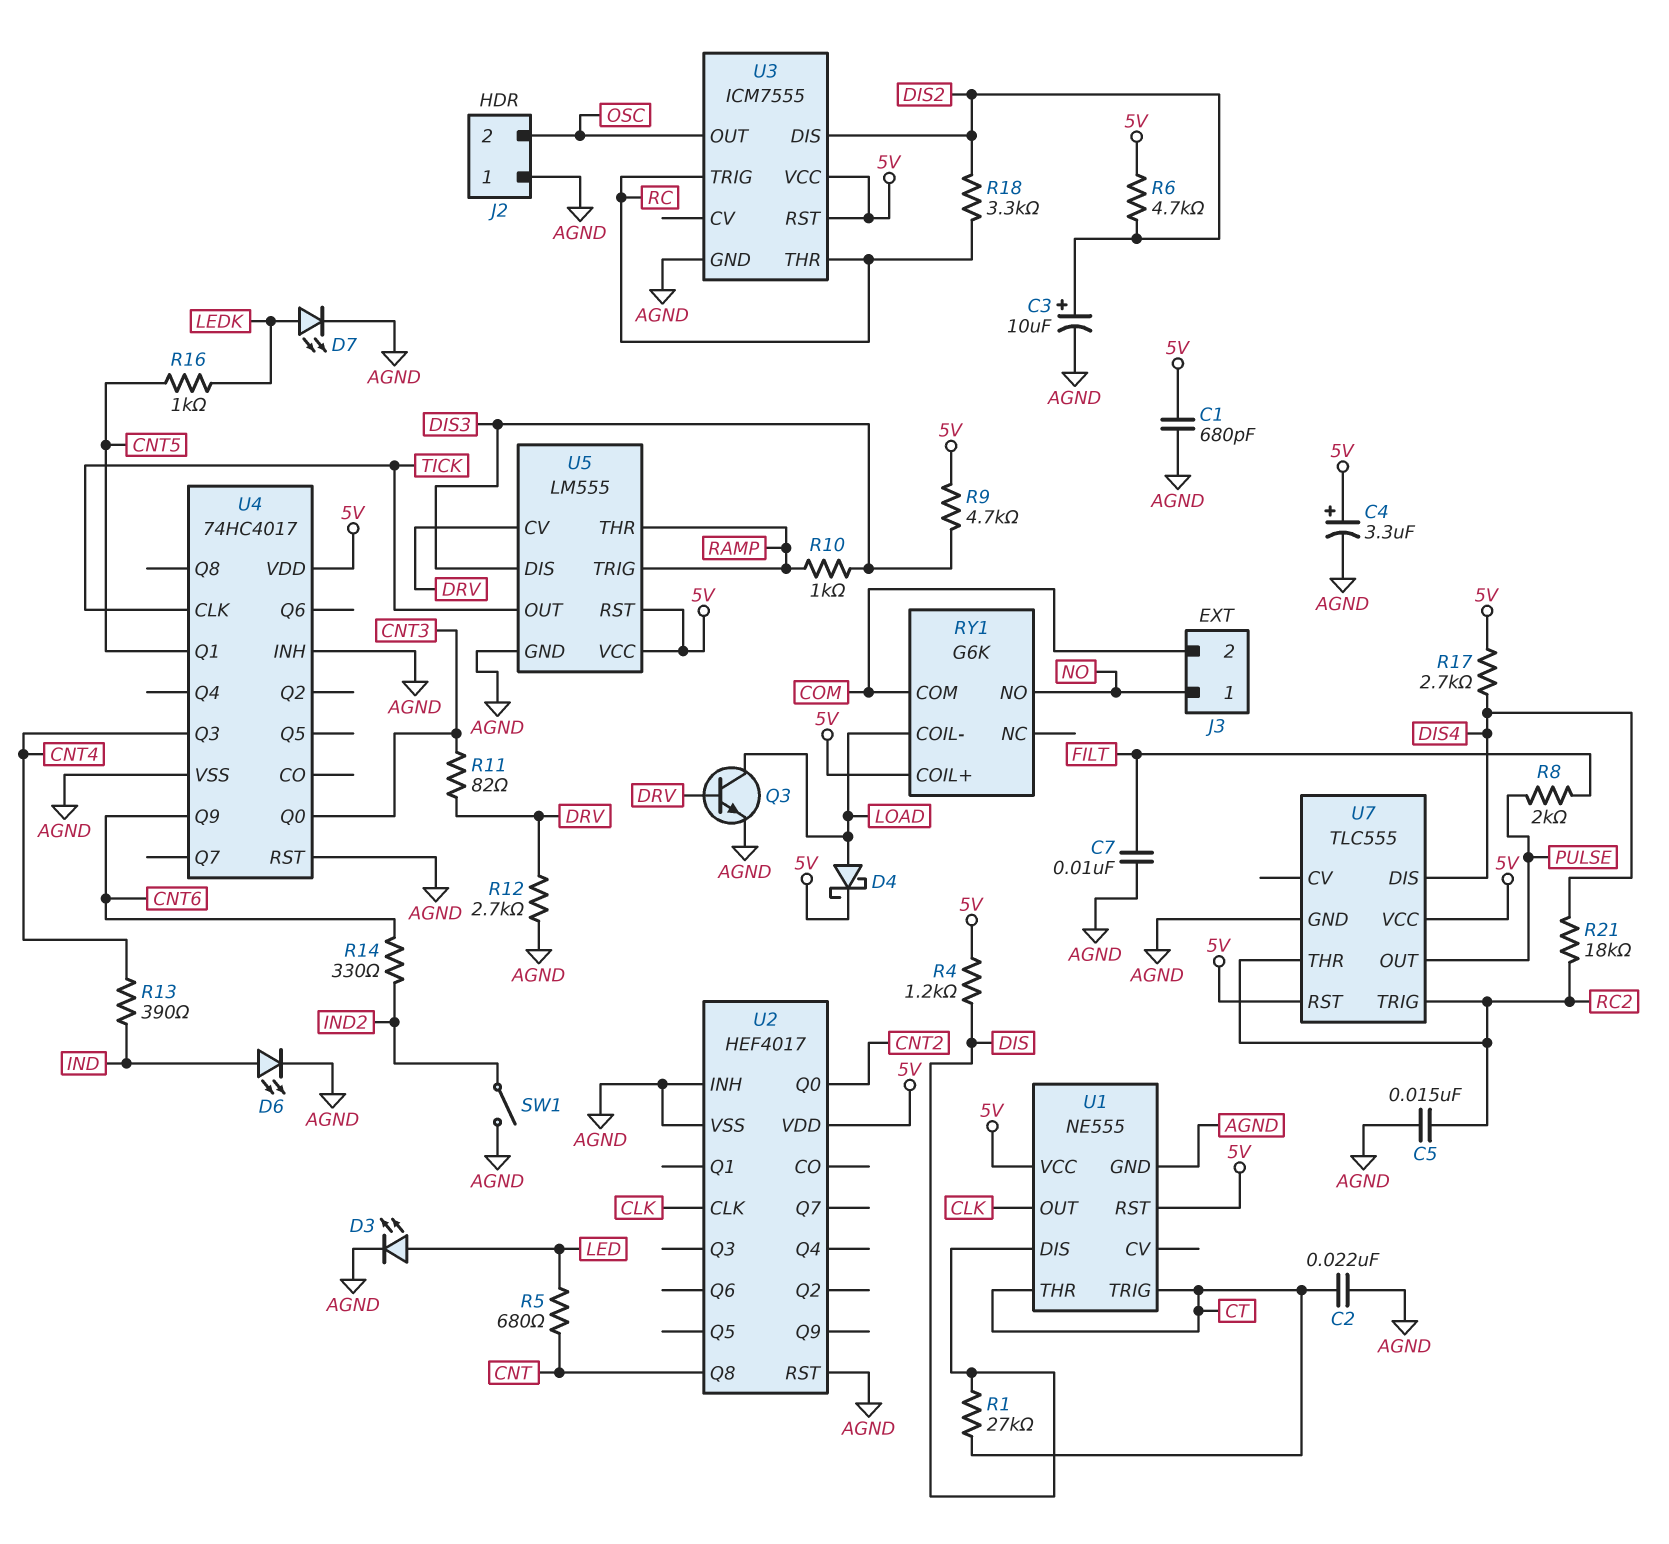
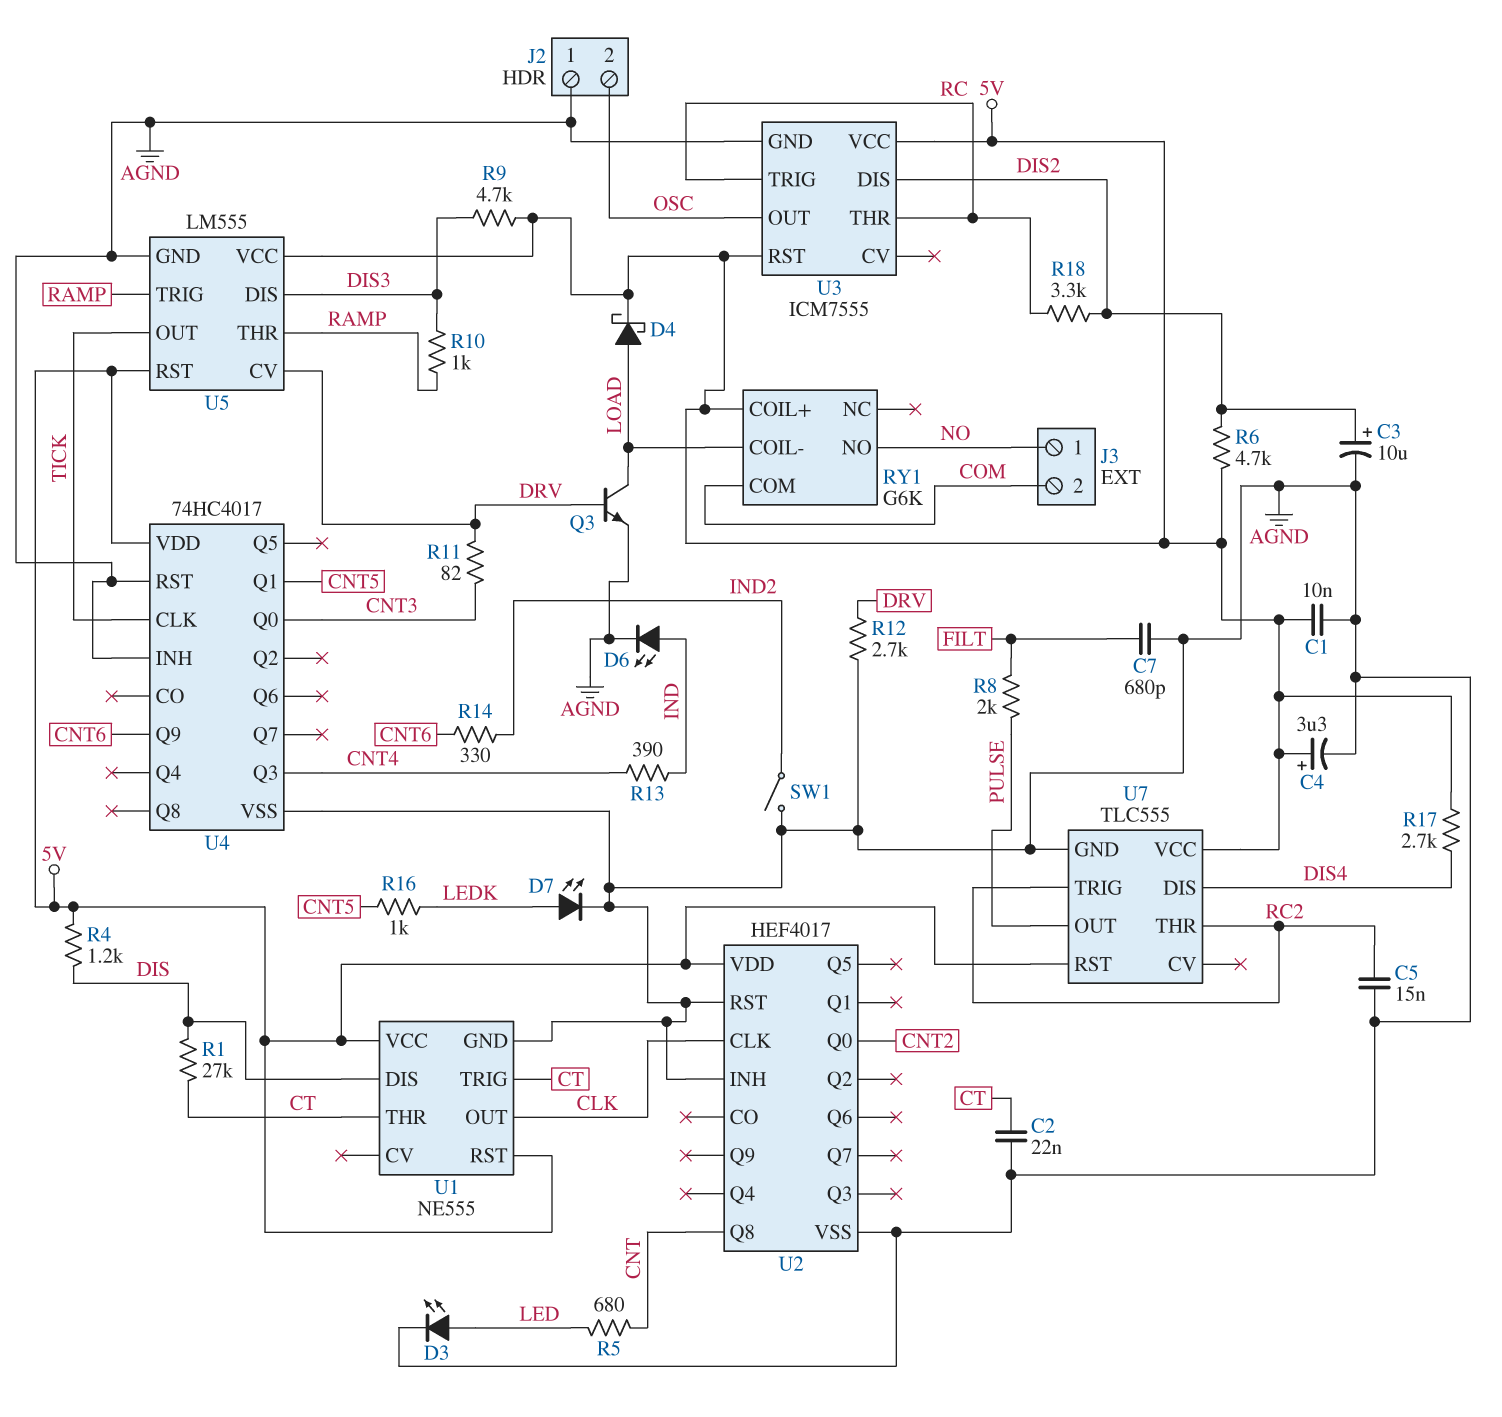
C1: 680pF (5V, AGND) -> 10nF (5V, AGND)
C7: 10nF (AGND, FILT) -> 680pF (AGND, FILT)
R21: 18k (DIS4, RC2) -> none

